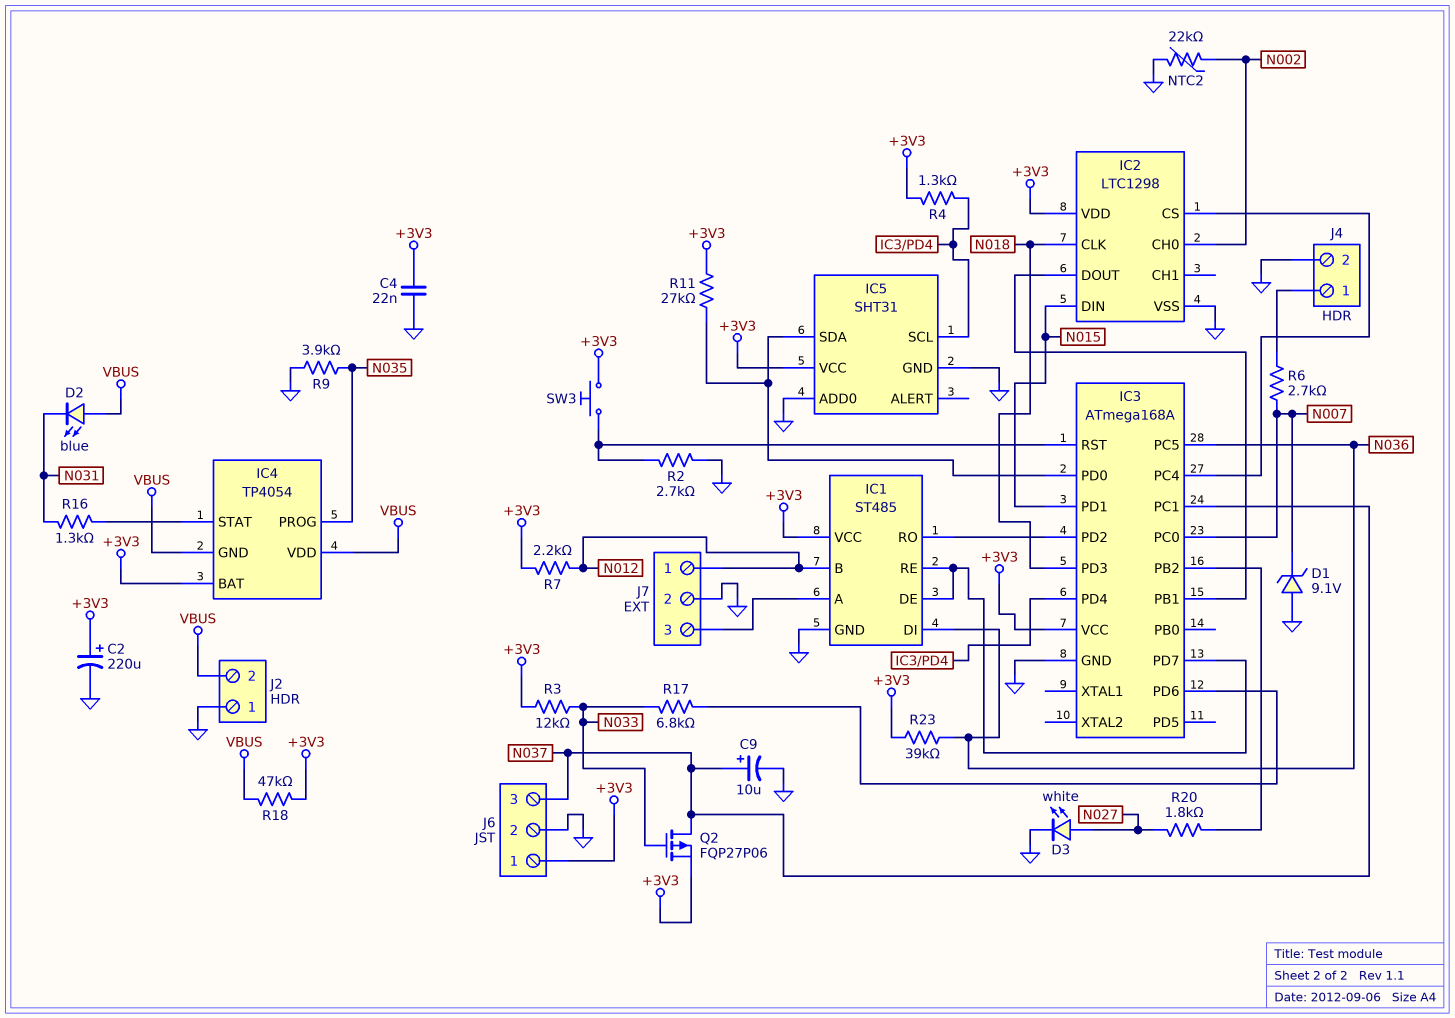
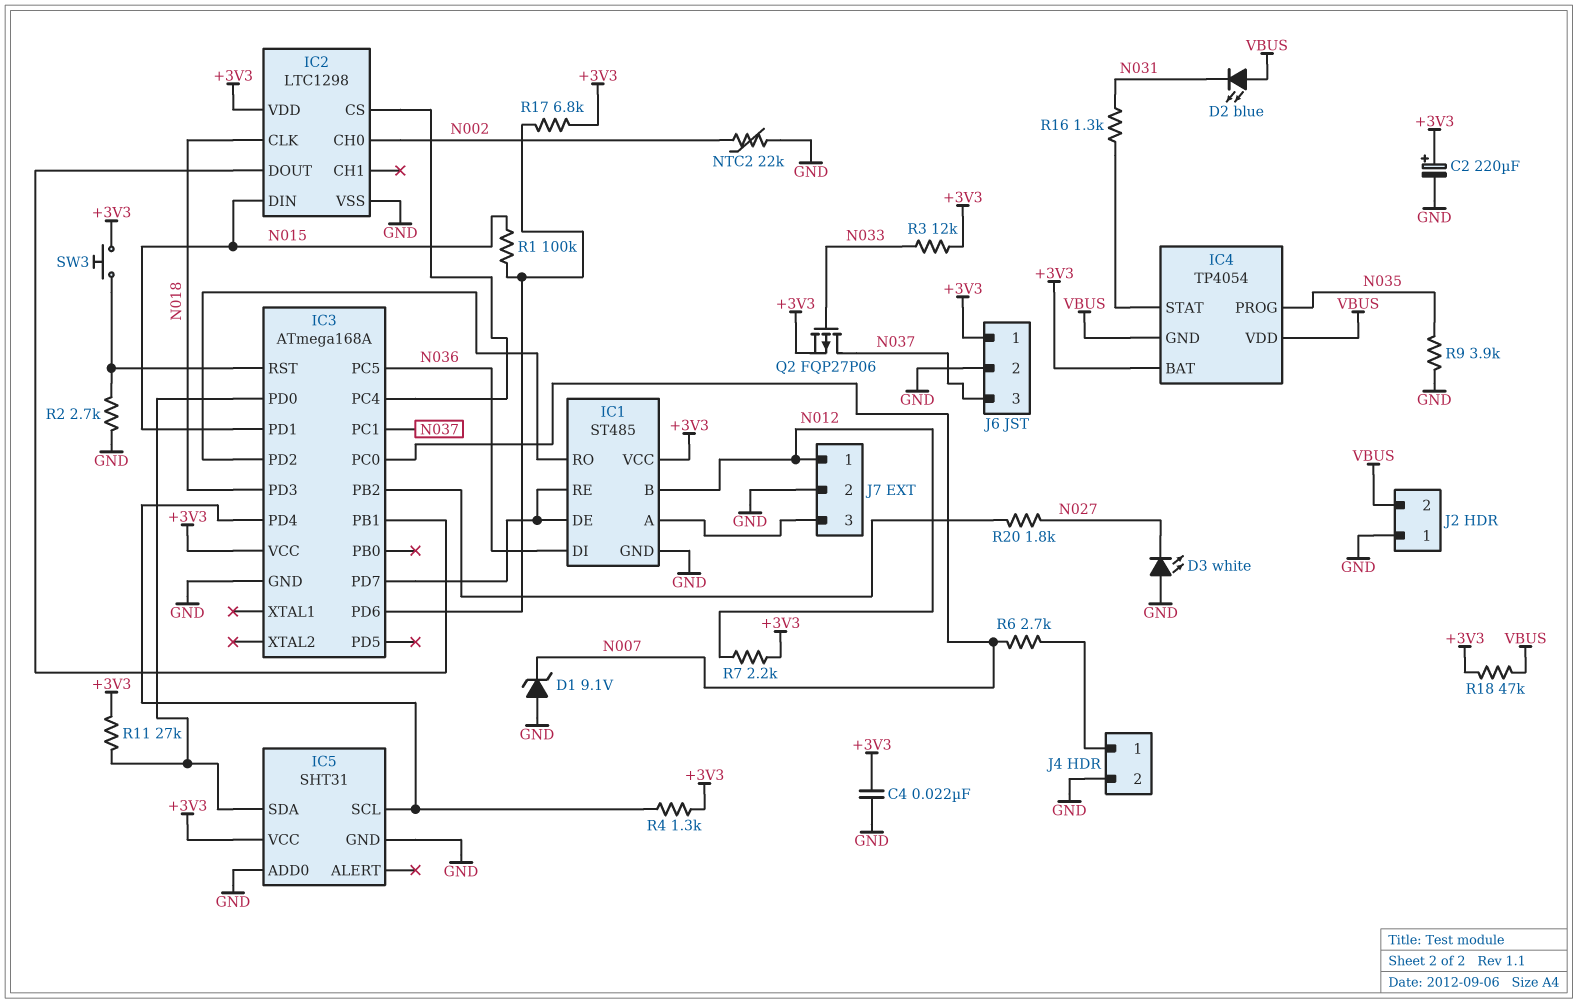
C9: 10uF (plus N037, minus GND) -> none
D3: LED white (A N027, K GND) -> LED white (A GND, K N027)
R1: none -> 100k (IC3/PD6, N015)
R17: 6.8k (IC3/PD6, N033) -> 6.8k (+3V3, IC3/PD6)
R23: 39k (+3V3, N036) -> none

